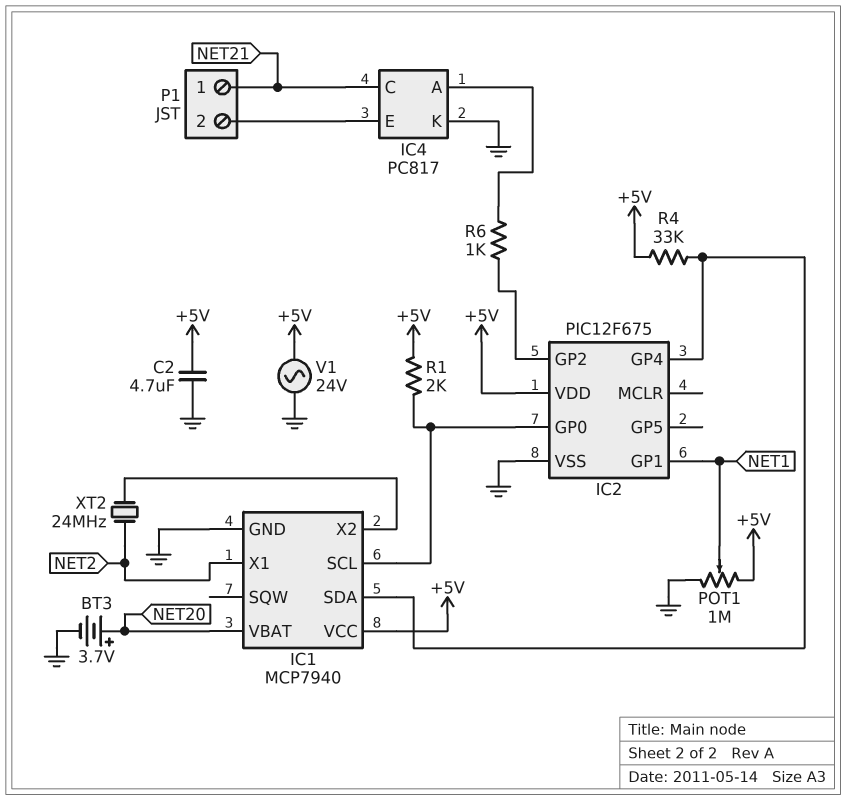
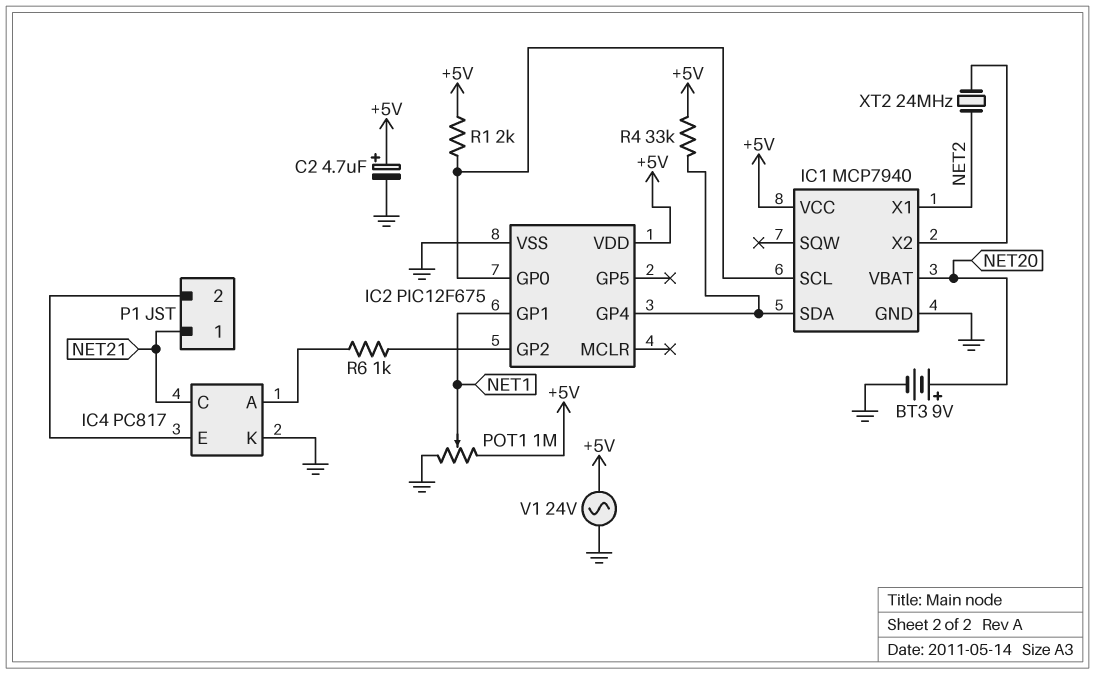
BT3: 3.7V (plus NET20, minus GND) -> 9V (plus NET20, minus GND)
C2: 4.7uF (+5V, GND) -> 4.7uF (plus +5V, minus GND)

